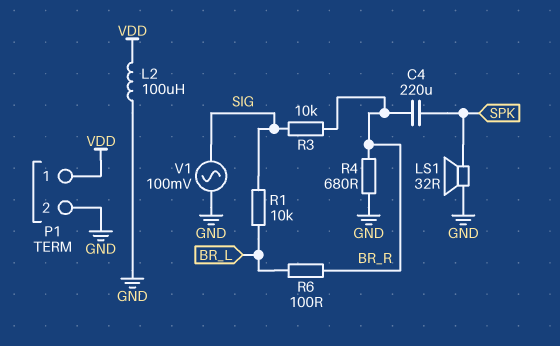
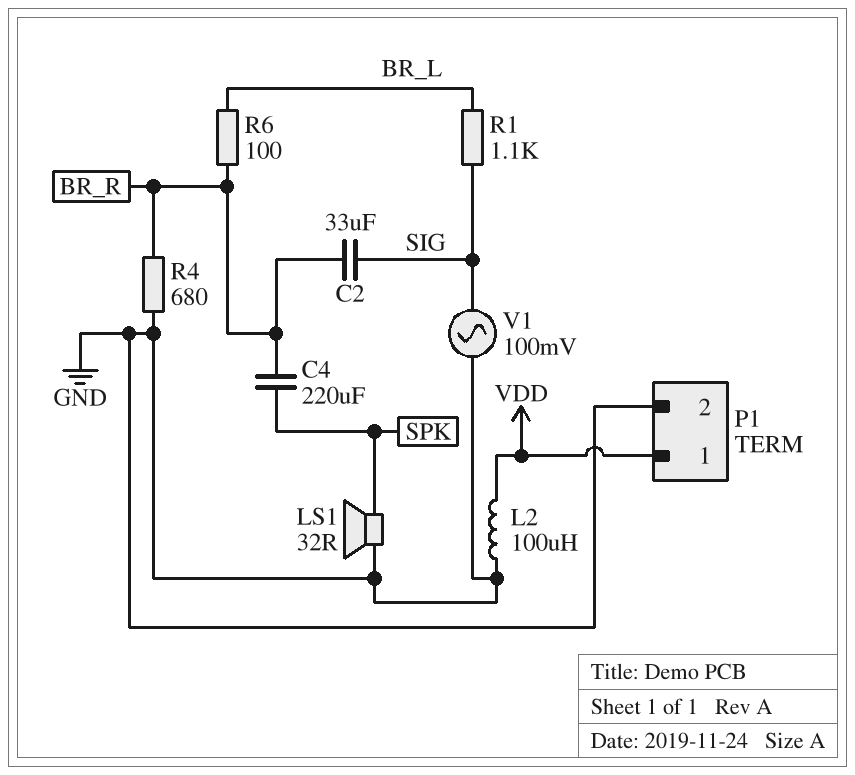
C2: none -> 33uF (BR_R, SIG)
R1: 10k (BR_L, SIG) -> 1.1k (BR_L, SIG)
R3: 10k (BR_R, SIG) -> none

